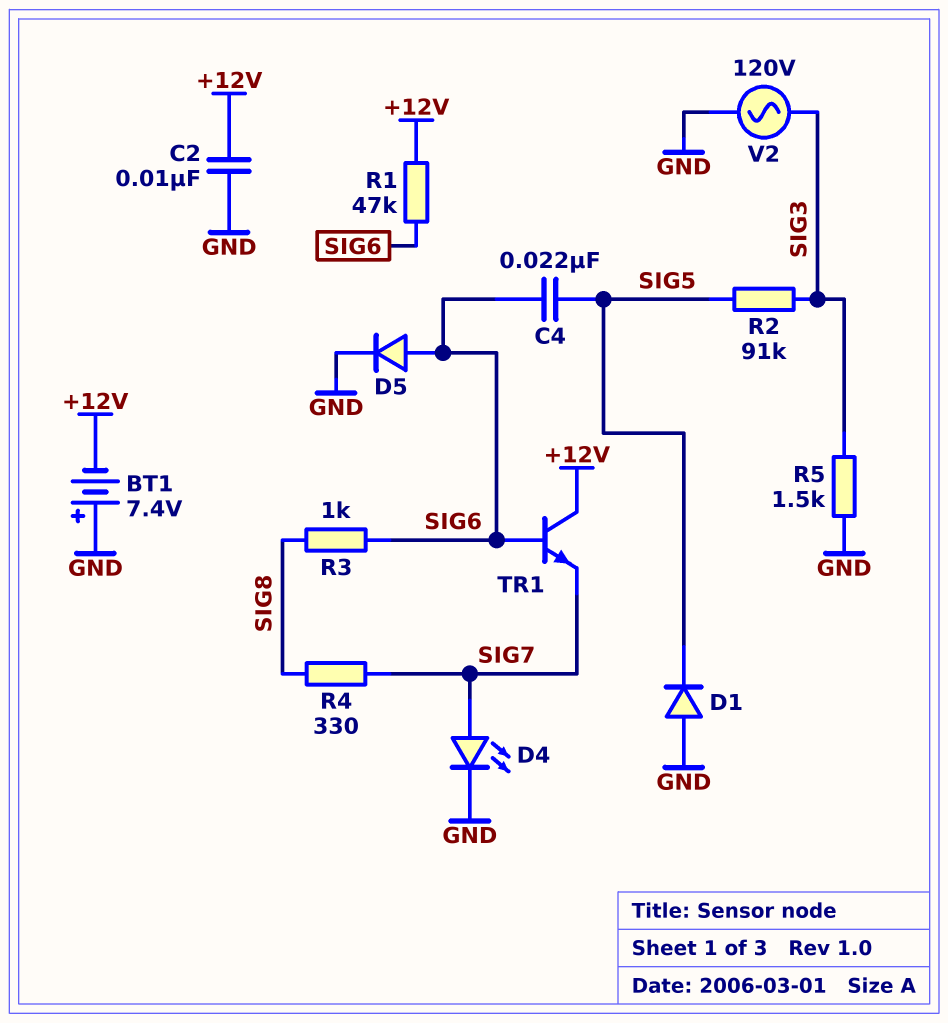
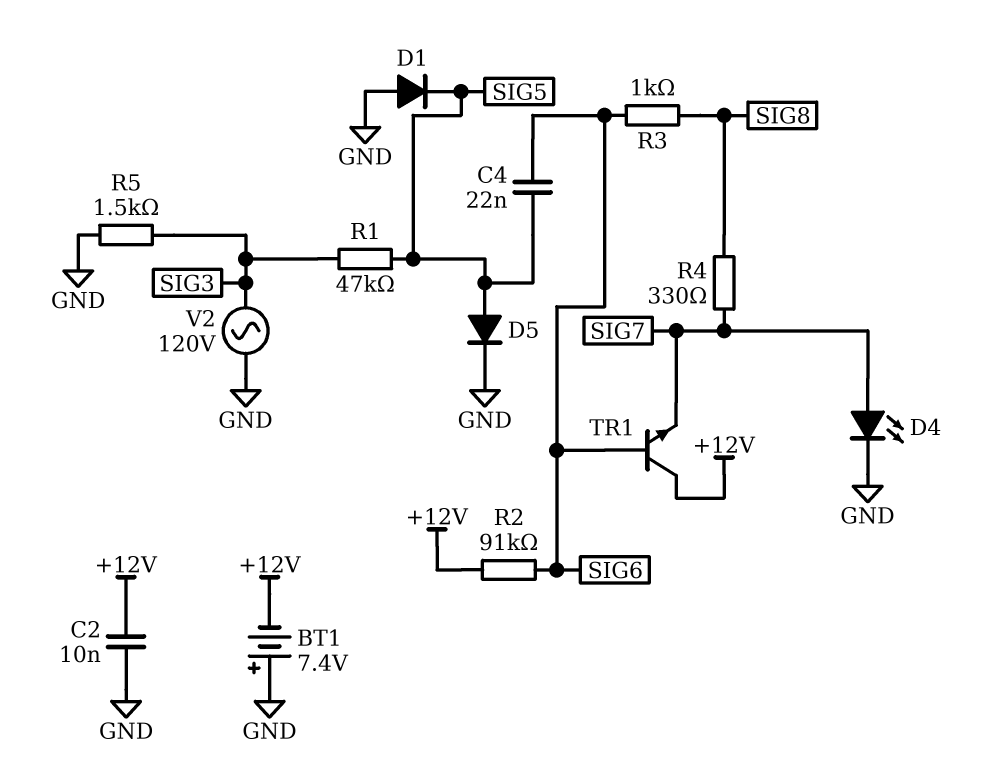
D5: diode (A SIG6, K GND) -> diode (A SIG5, K GND)
R1: 47k (+12V, SIG6) -> 47k (SIG3, SIG5)
R2: 91k (SIG3, SIG5) -> 91k (+12V, SIG6)

